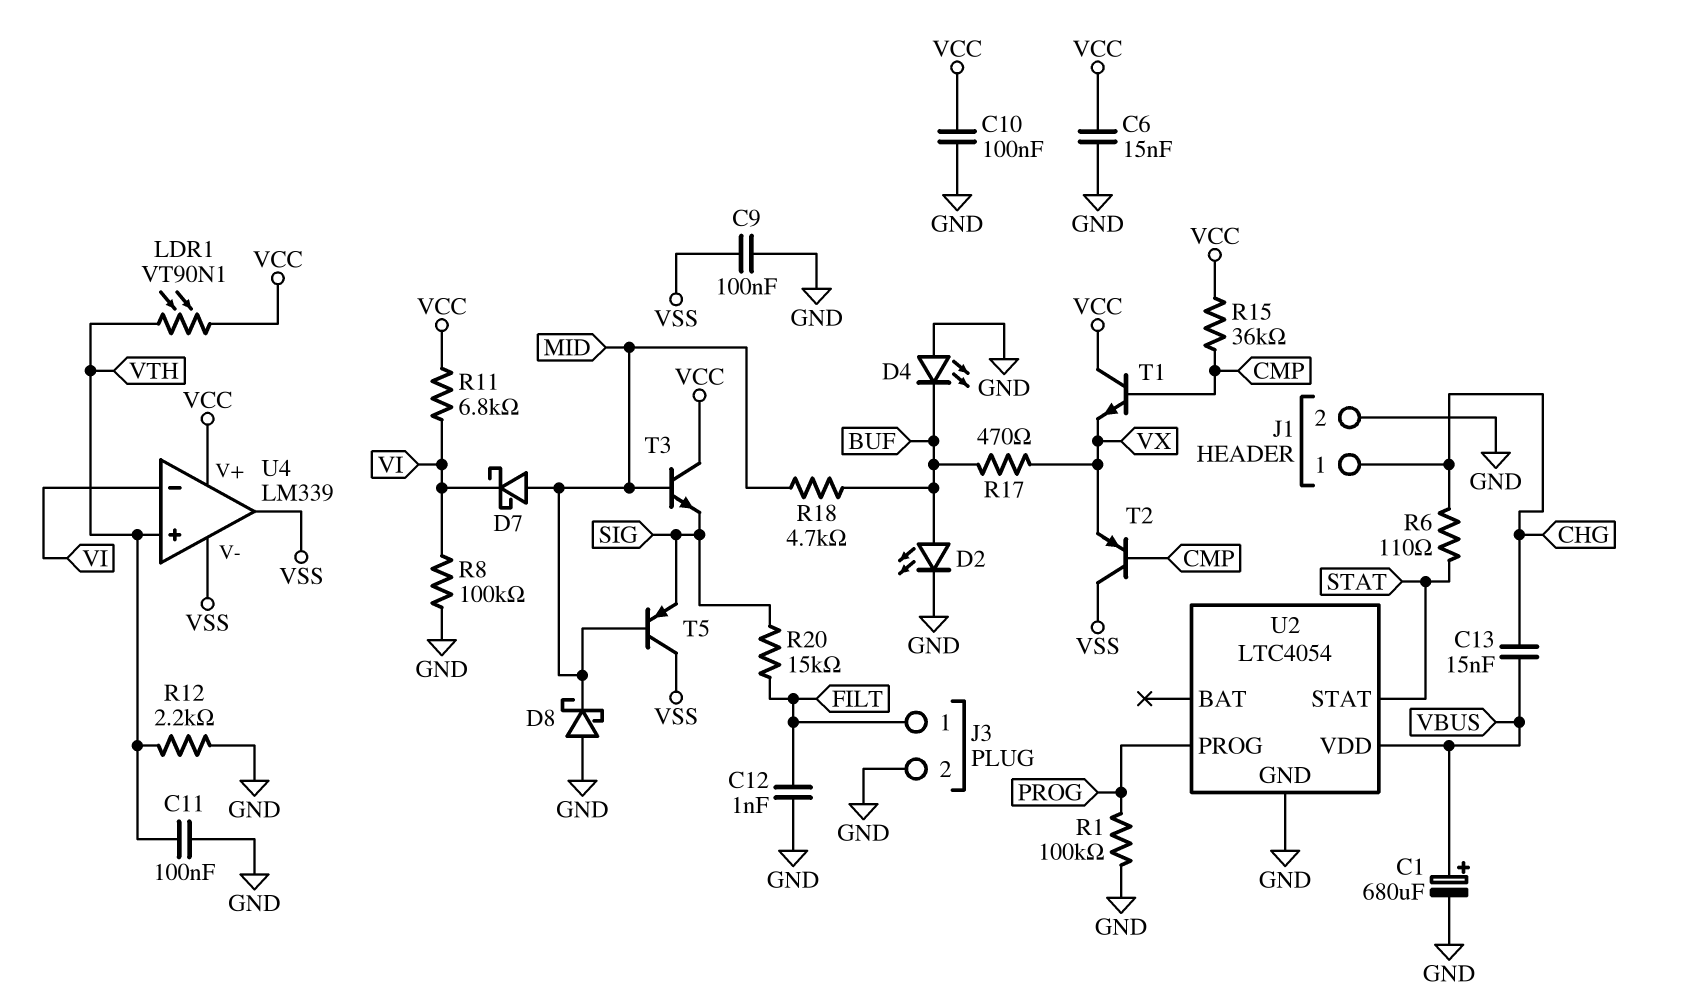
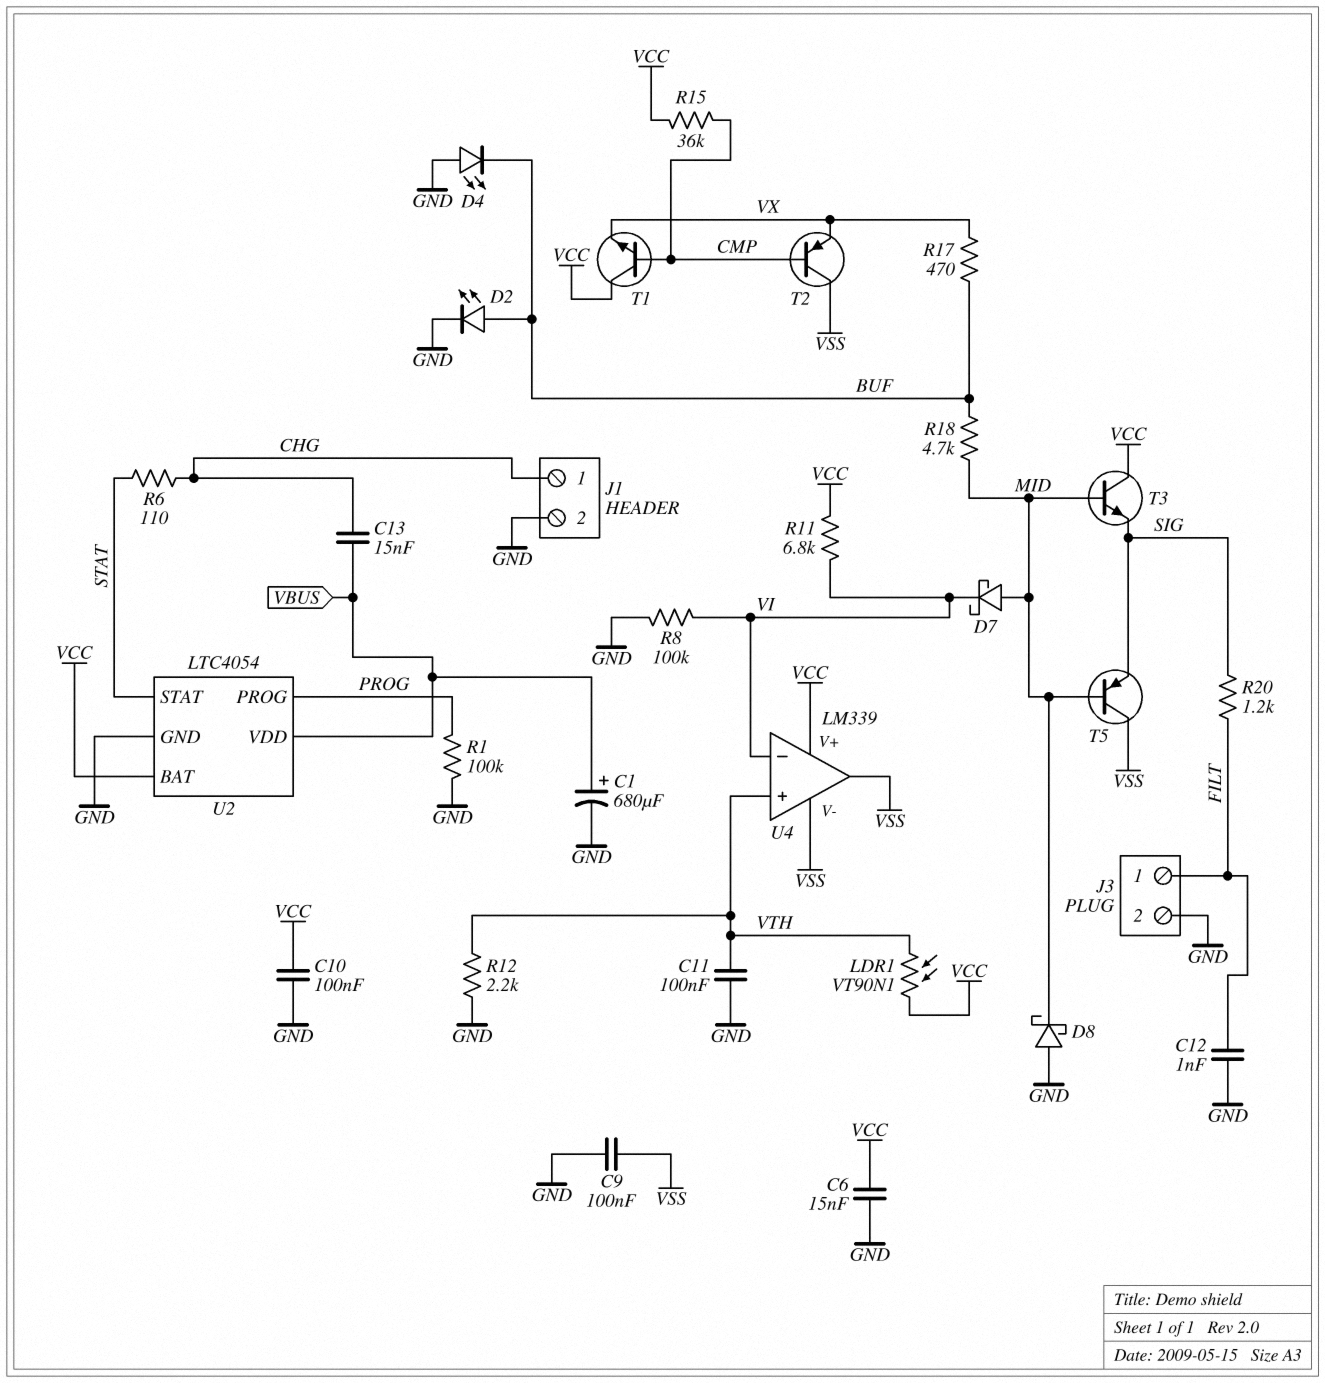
R20: 15k (FILT, SIG) -> 1.2k (FILT, SIG)
U2 pin BAT: none -> VCC

